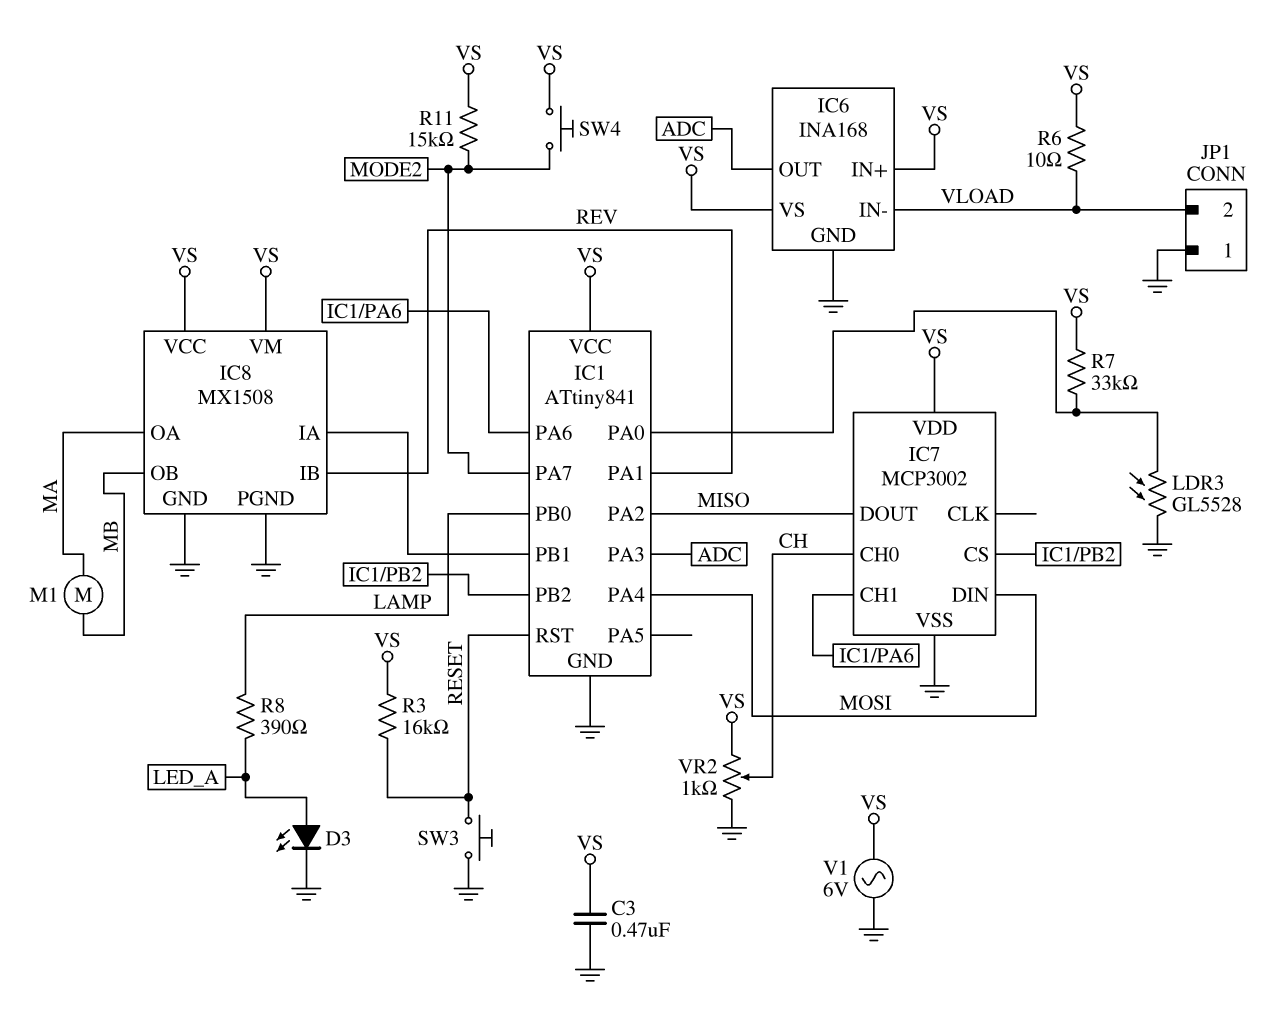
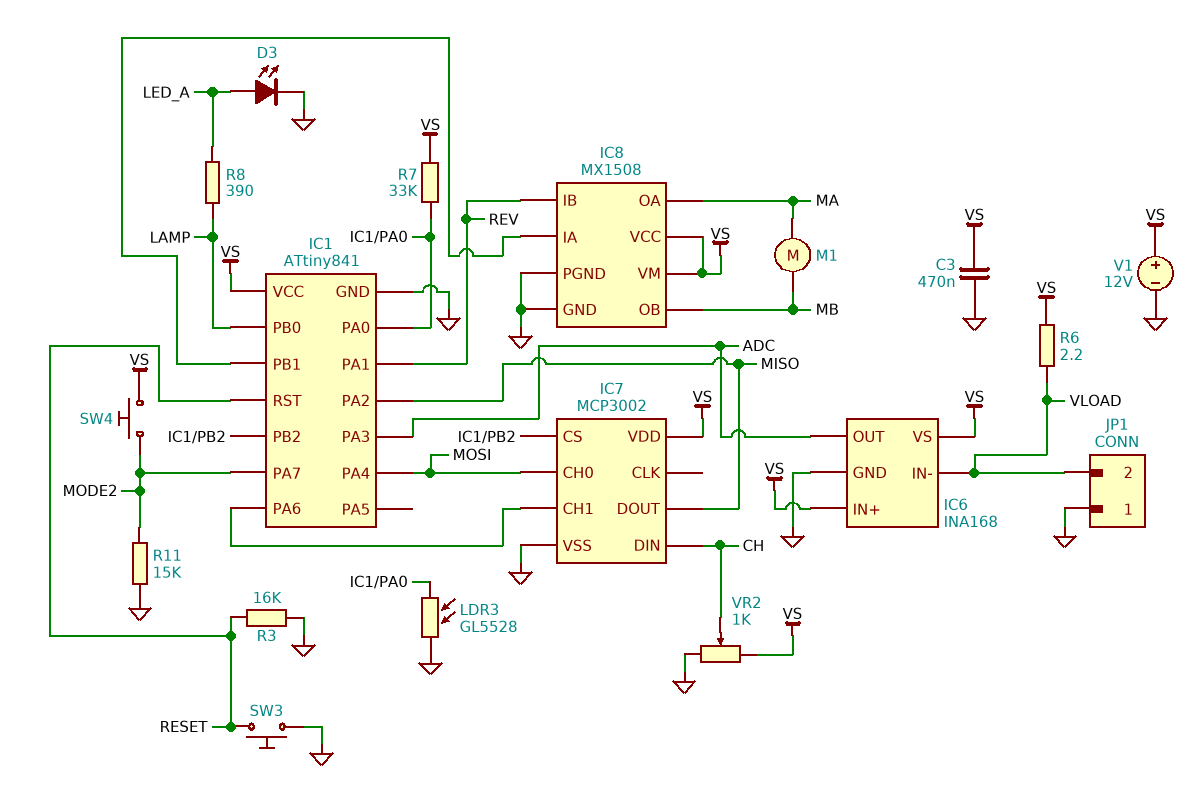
IC7 pin CH0: CH -> MOSI
IC7 pin DIN: MOSI -> CH
R3: 16k (RESET, VS) -> 16k (GND, RESET)
R6: 10 (VLOAD, VS) -> 2.2 (VLOAD, VS)
R11: 15k (MODE2, VS) -> 15k (GND, MODE2)
V1: AC 6V (GND, VS) -> 12V (plus VS, minus GND)

